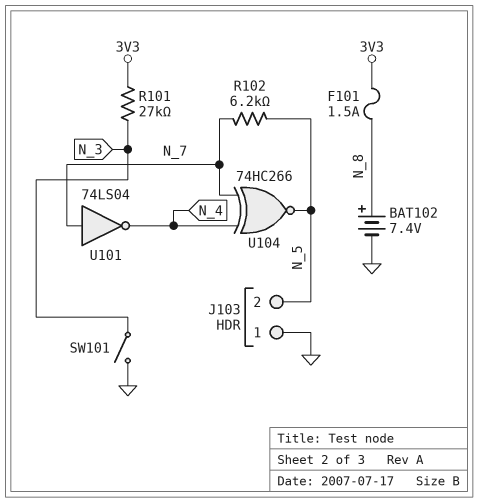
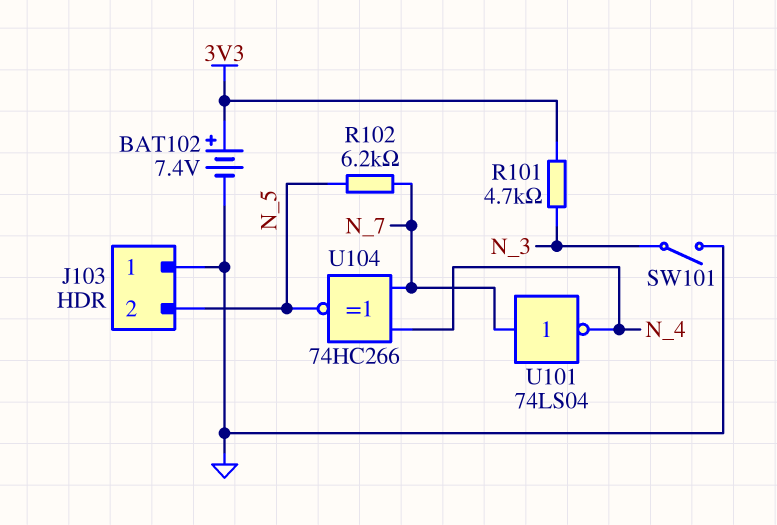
BAT102: 7.4V (plus N_8, minus GND) -> 7.4V (plus 3V3, minus GND)
F101: 1.5A (3V3, N_8) -> none
R101: 27k (3V3, N_3) -> 4.7k (3V3, N_3)

